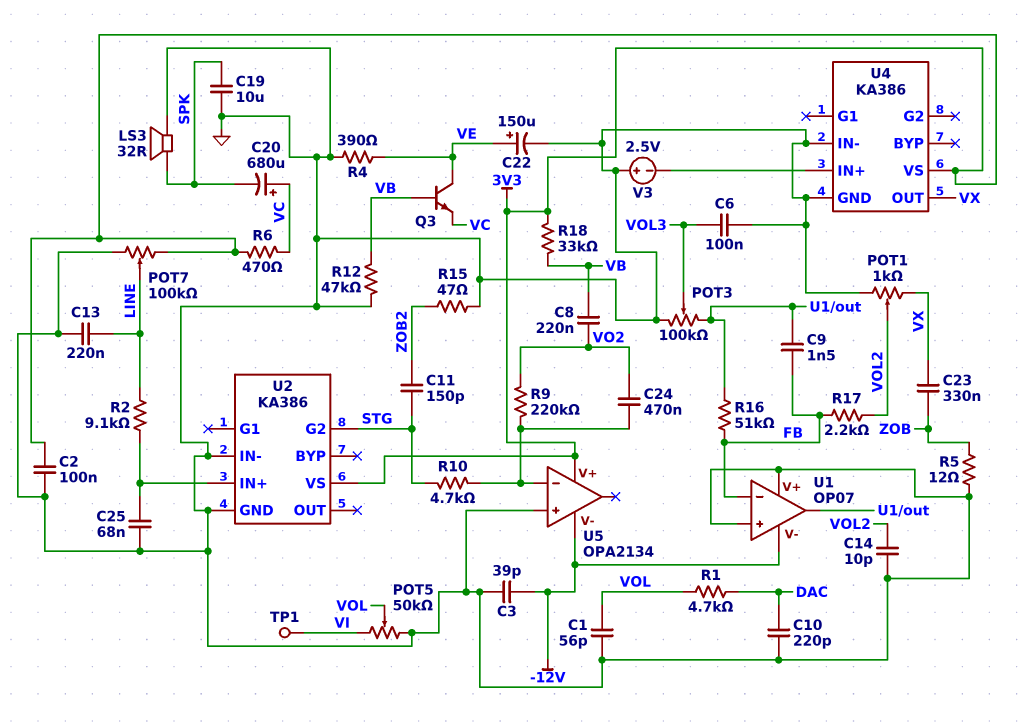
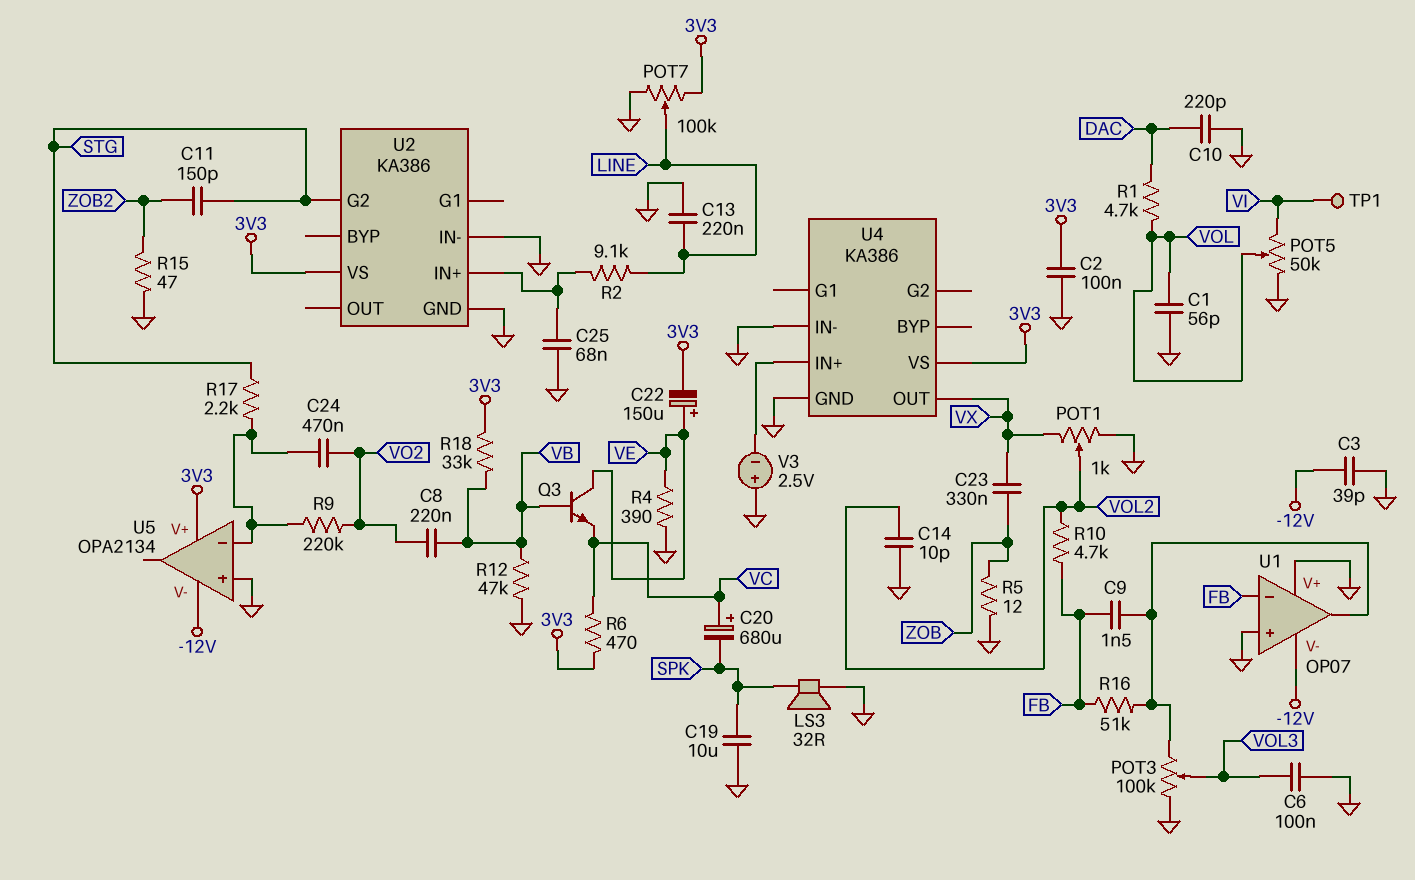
C22: 150uF (plus VE, minus GND) -> 150uF (plus VE, minus 3V3)
R10: 4.7k (STG, U5/in-) -> 4.7k (FB, VOL2)
R17: 2.2k (FB, VOL2) -> 2.2k (STG, U5/in-)

